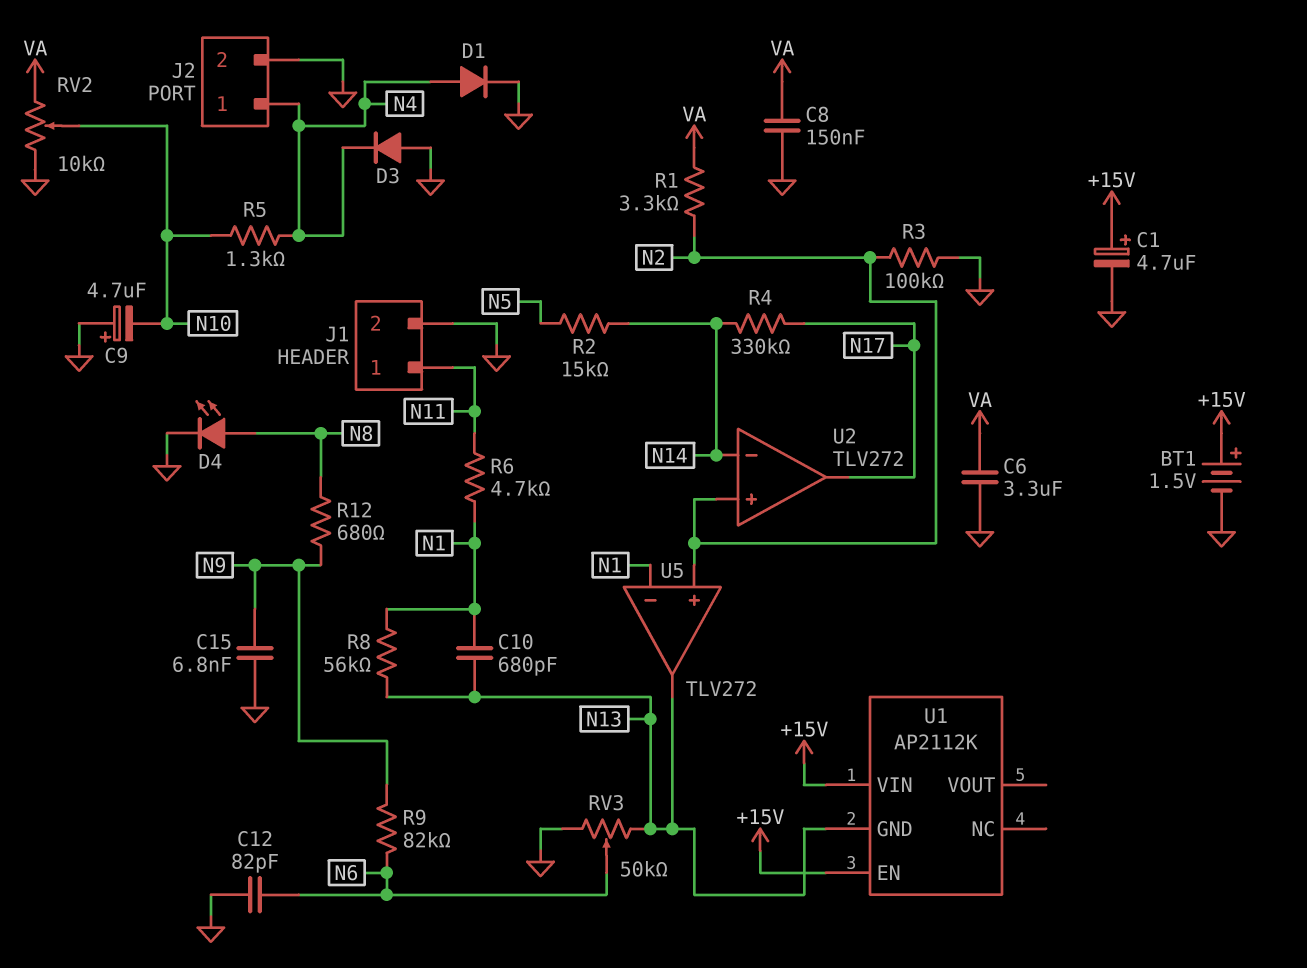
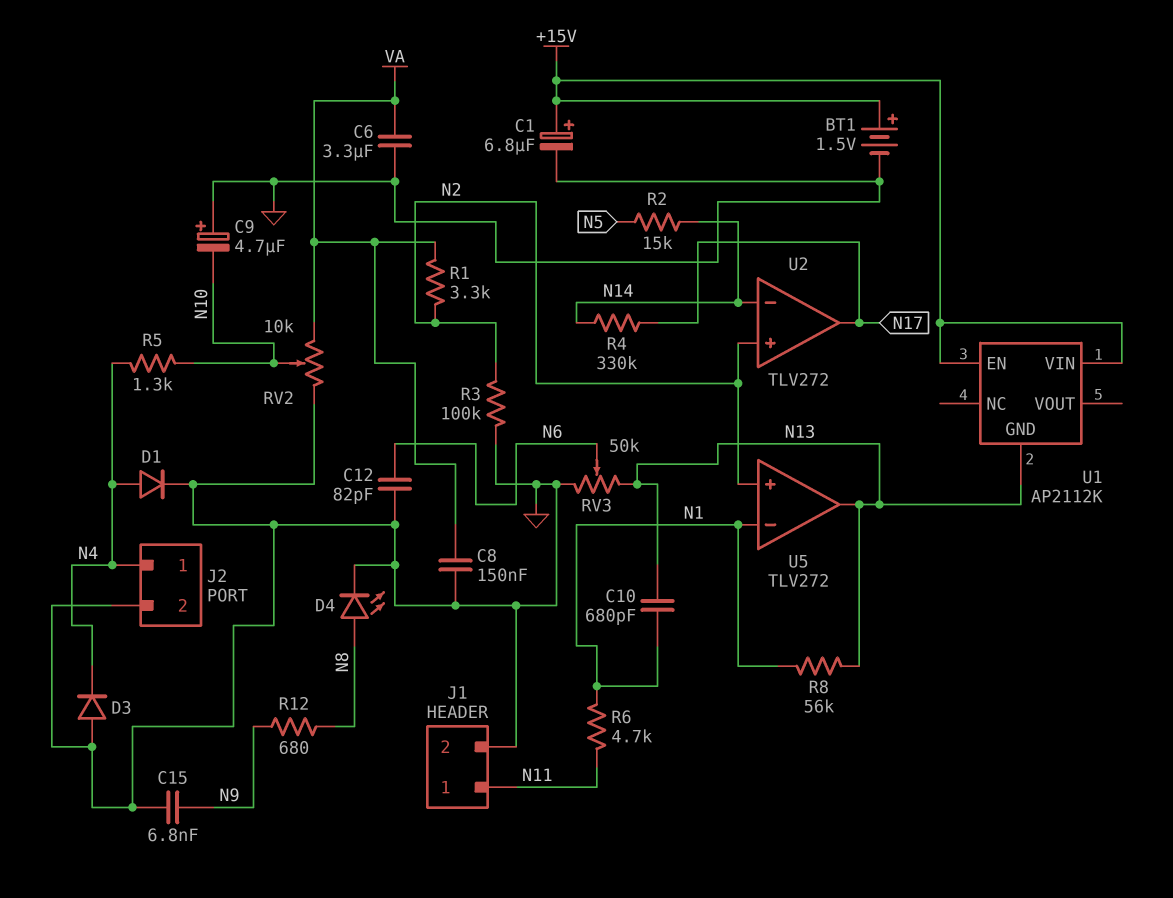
C1: 4.7uF (plus +15V, minus GND) -> 6.8uF (plus +15V, minus GND)
R9: 82k (N6, N9) -> none

